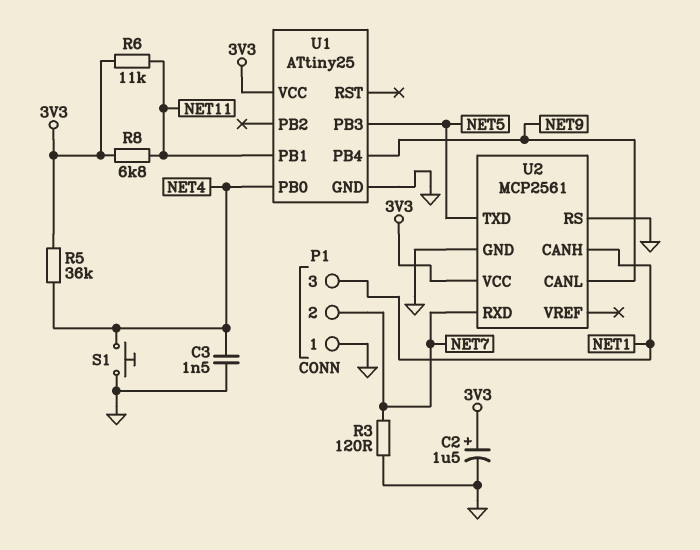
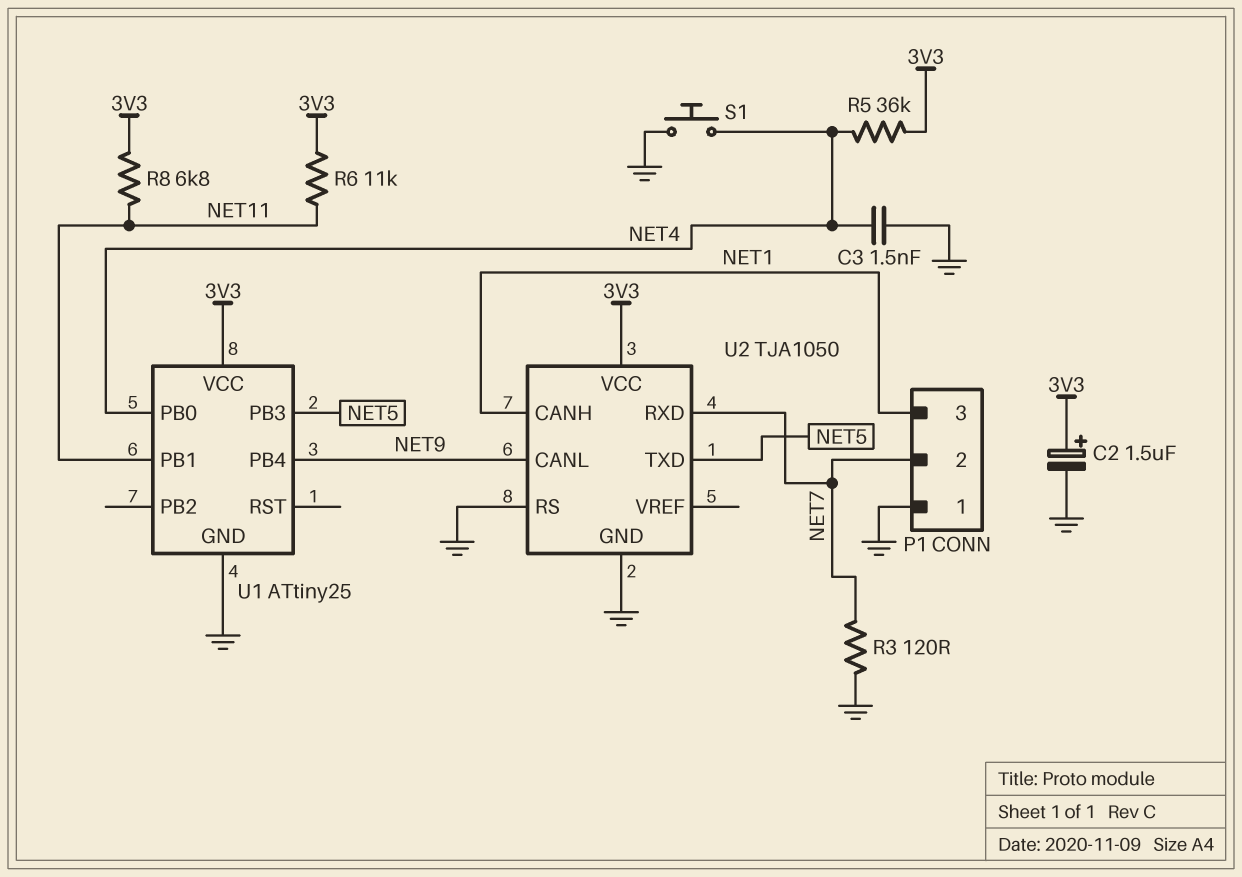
U2: MCP2561 -> TJA1050

